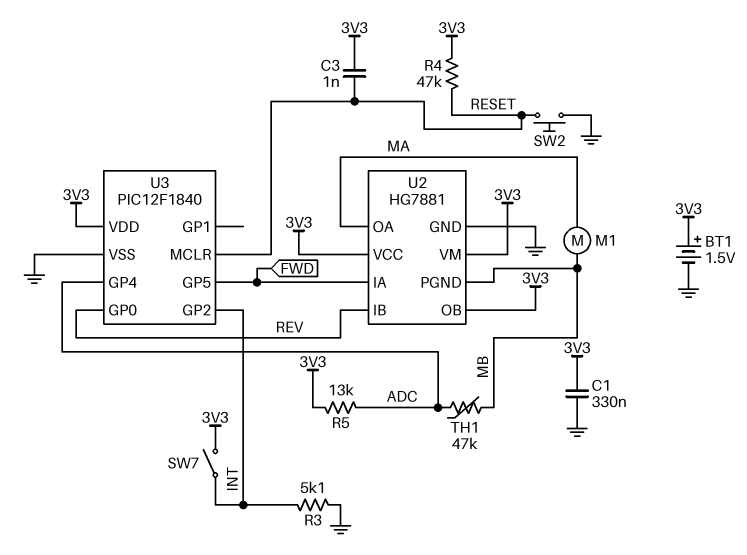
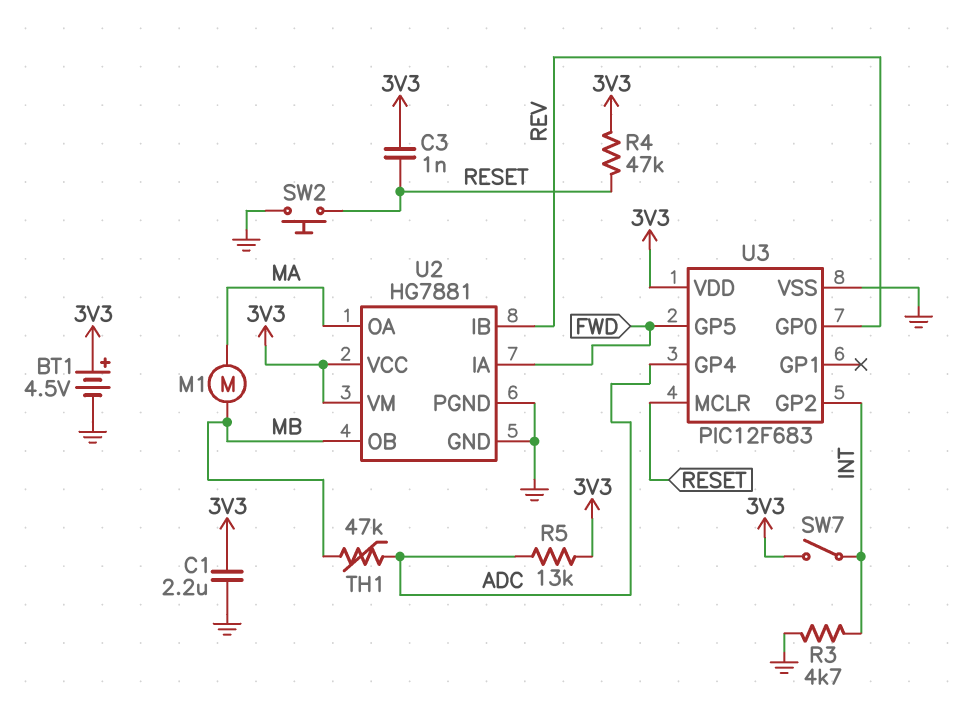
BT1: 1.5V (plus 3V3, minus GND) -> 4.5V (plus 3V3, minus GND)
C1: 330nF (3V3, GND) -> 2.2uF (3V3, GND)
R3: 5.1k (GND, INT) -> 4.7k (GND, INT)
U2 pin OB: 3V3 -> MB
U2 pin PGND: MB -> GND
U3: PIC12F1840 -> PIC12F683

